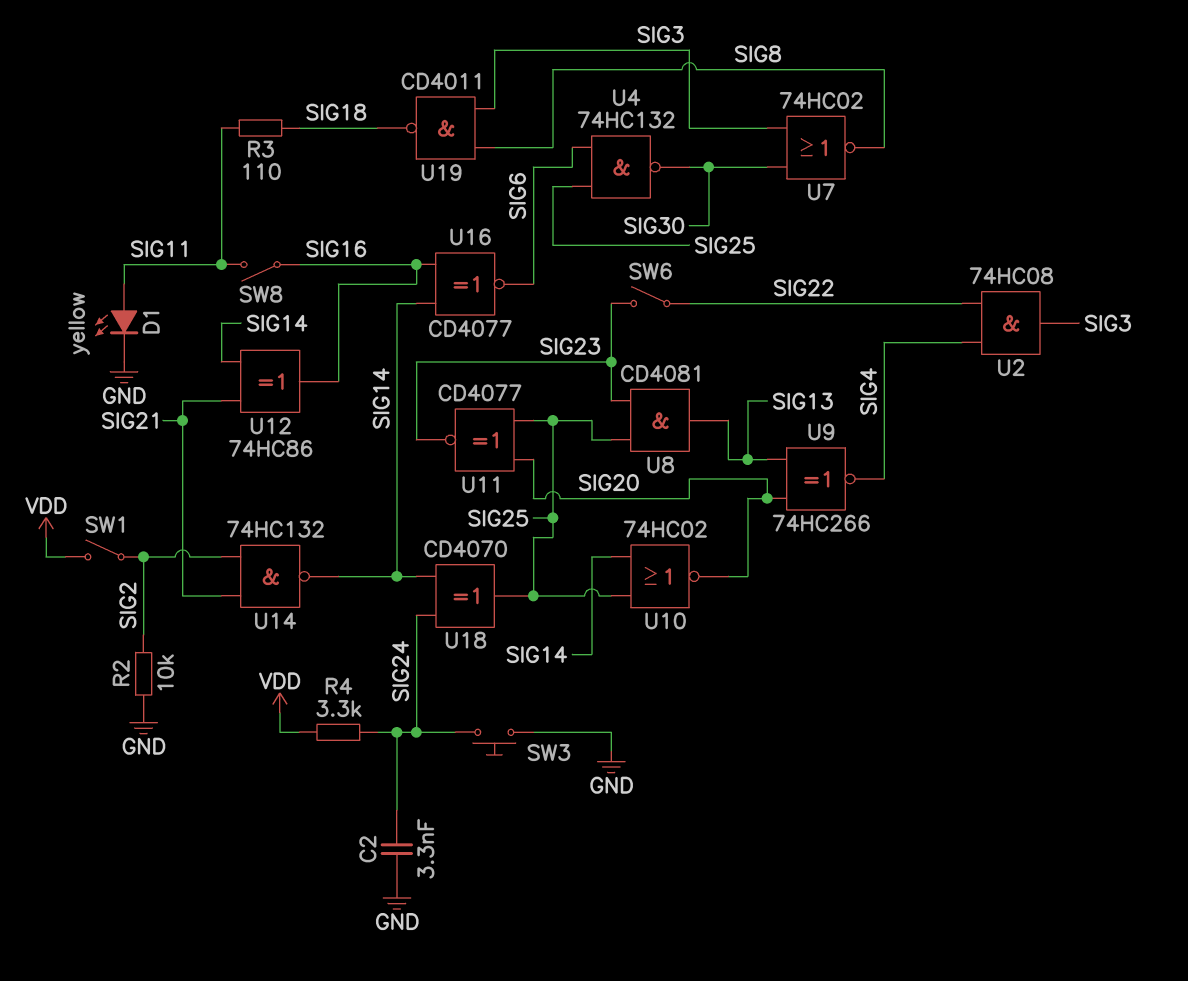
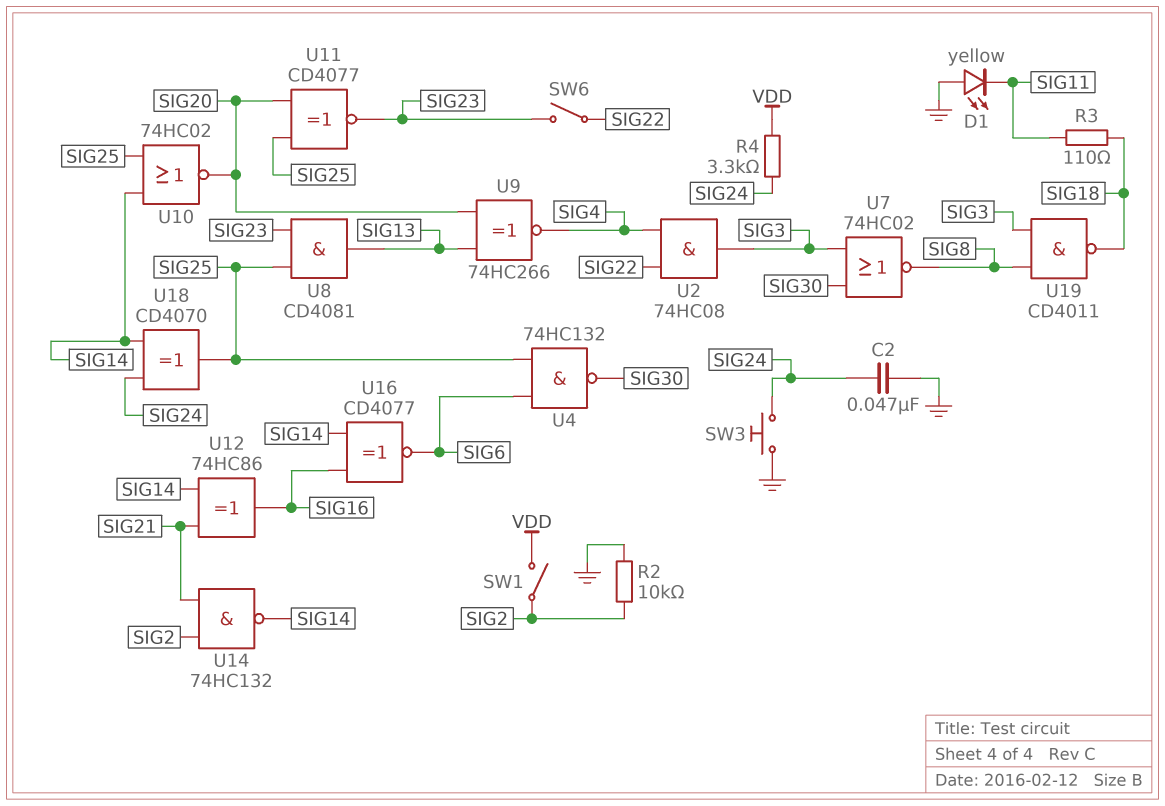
C2: 3.3nF (GND, SIG24) -> 47nF (GND, SIG24)
D1: LED yellow (A SIG11, K GND) -> LED yellow (A GND, K SIG11)
SW8: switch (SIG11, SIG16) -> none

